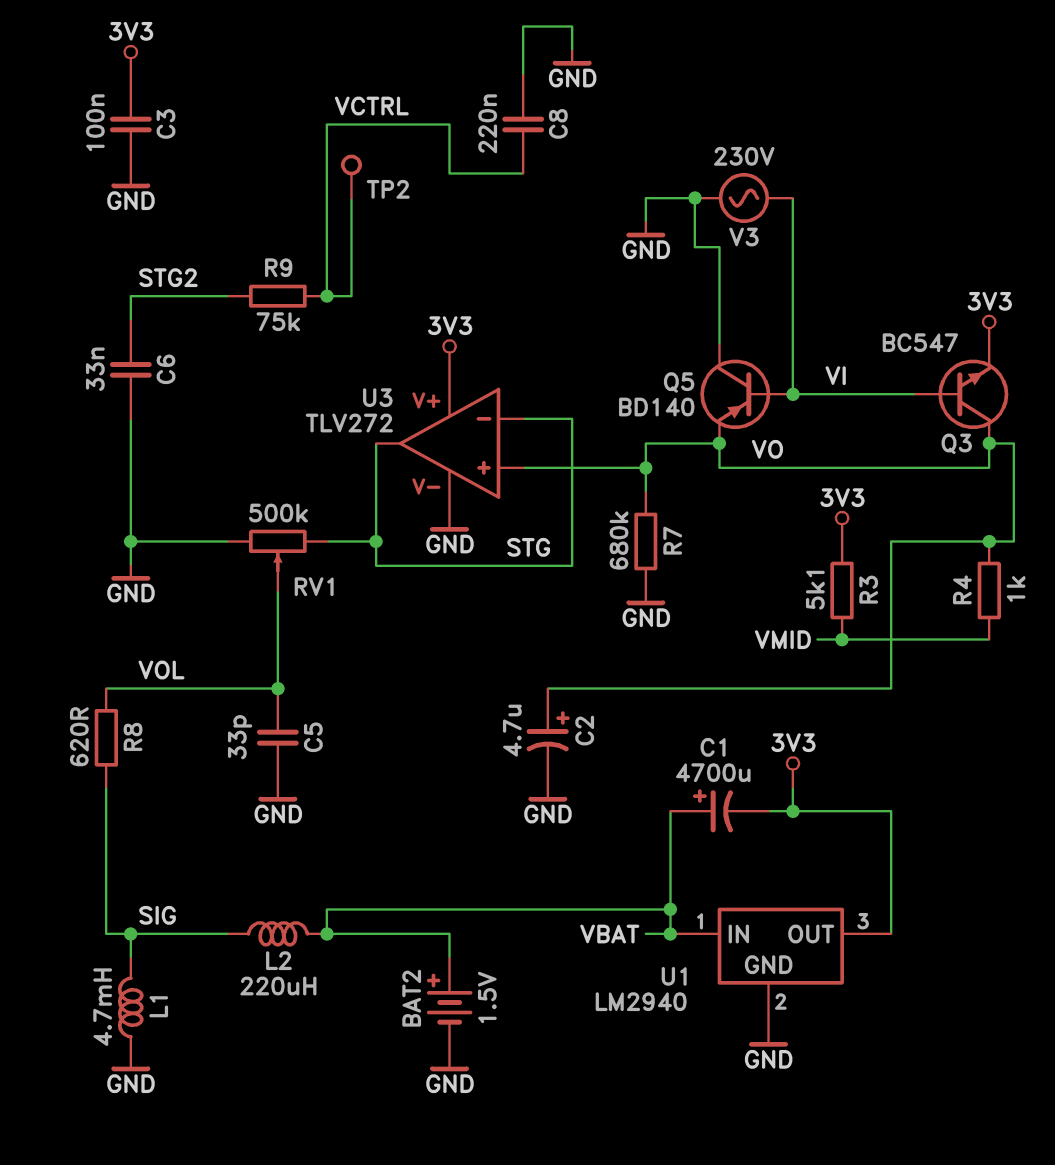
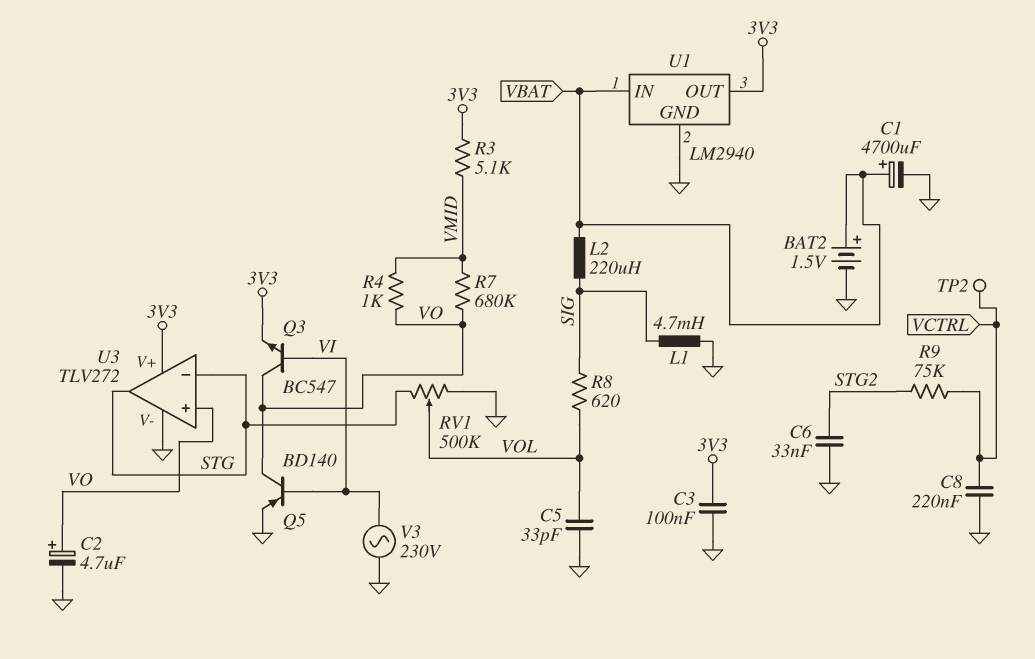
C1: 4700uF (plus VBAT, minus 3V3) -> 4700uF (plus VBAT, minus GND)
Q5: PNP BD140 (B VI, C GND, E VO) -> PNP BD140 (B VI, C VO, E GND)
R7: 680k (GND, VO) -> 680k (VMID, VO)

